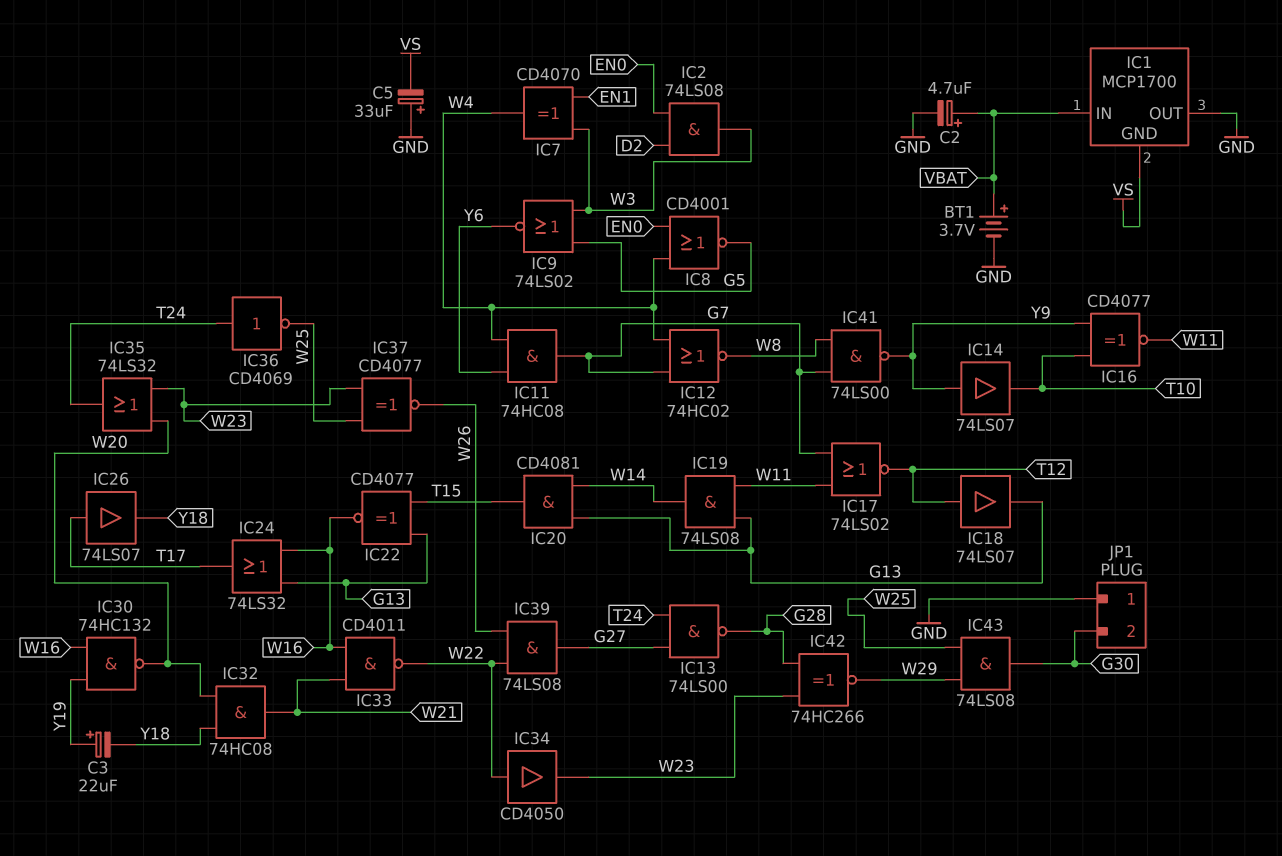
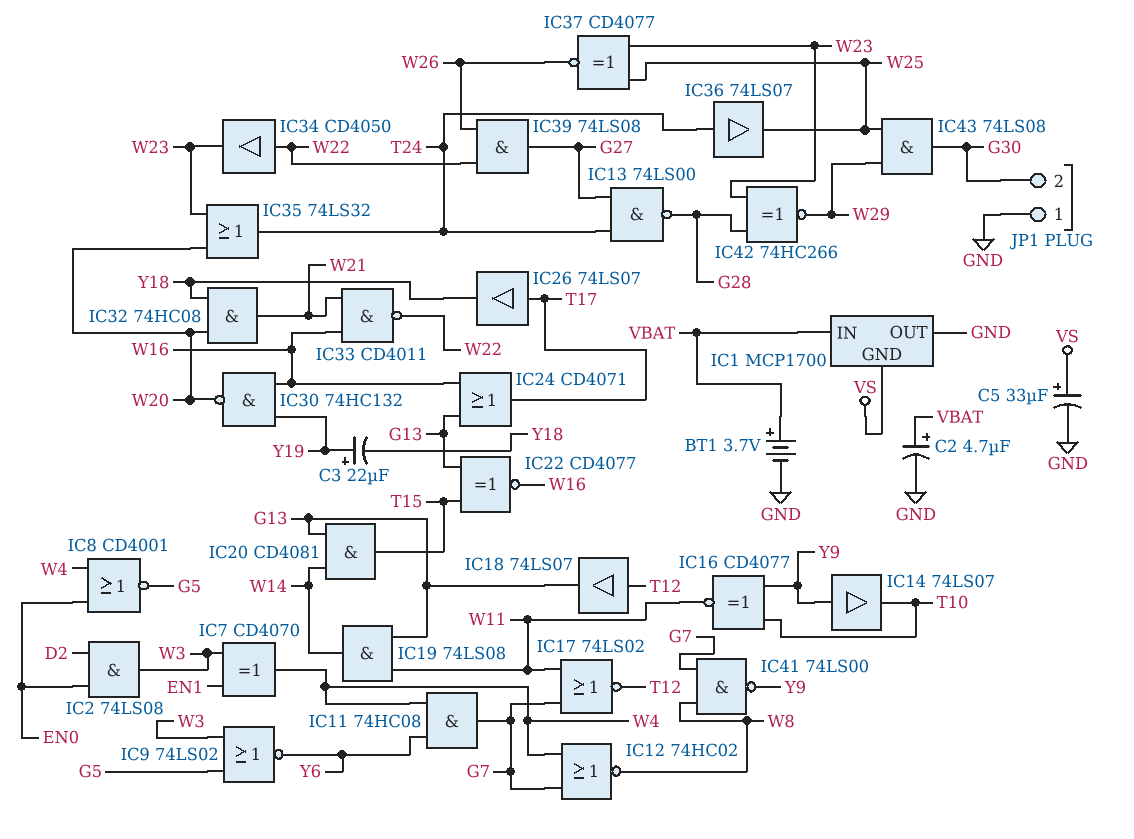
C5: 33uF (plus GND, minus VS) -> 33uF (plus VS, minus GND)
IC24: OR 74LS32 (in G13, in W16, out T17) -> OR CD4071 (in G13, in W16, out T17)
IC36: NOT CD4069 (in T24, out W25) -> buffer 74LS07 (in T24, out W25)

